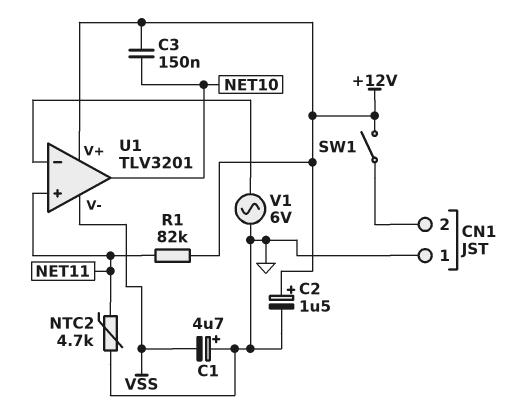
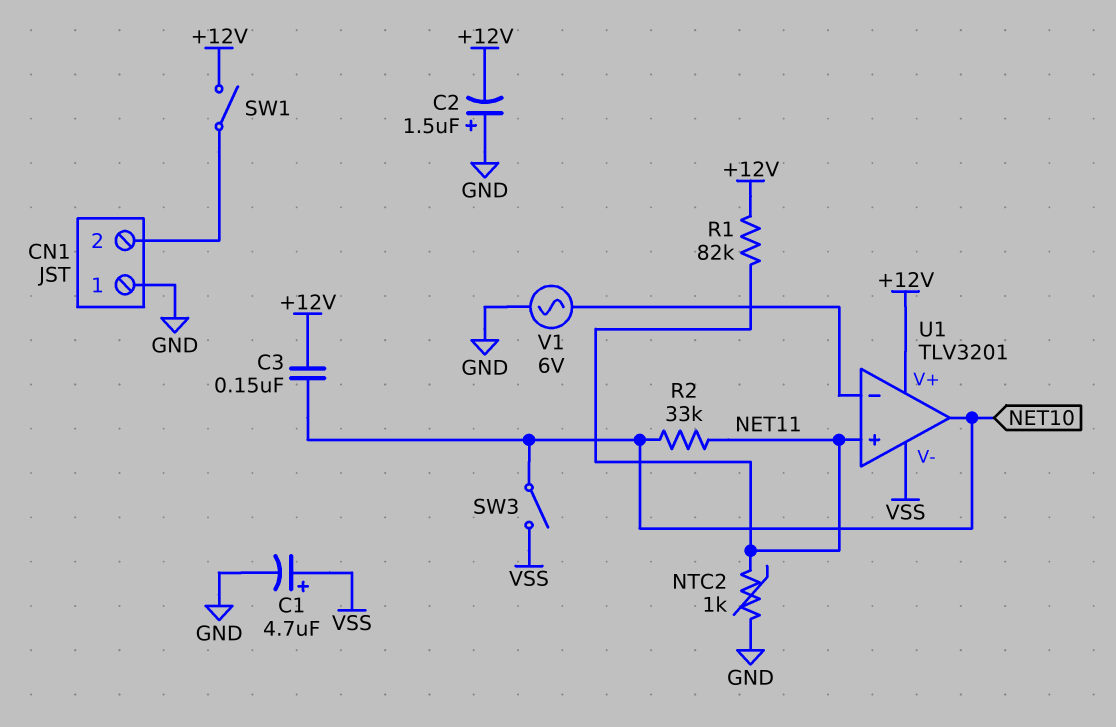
C1: 4.7uF (plus GND, minus VSS) -> 4.7uF (plus VSS, minus GND)
C2: 1.5uF (plus +12V, minus GND) -> 1.5uF (plus GND, minus +12V)
NTC2: 4.7k (GND, NET11) -> 1k (GND, NET11)
R2: none -> 33k (NET10, NET11)
SW3: none -> switch (NET10, VSS)

